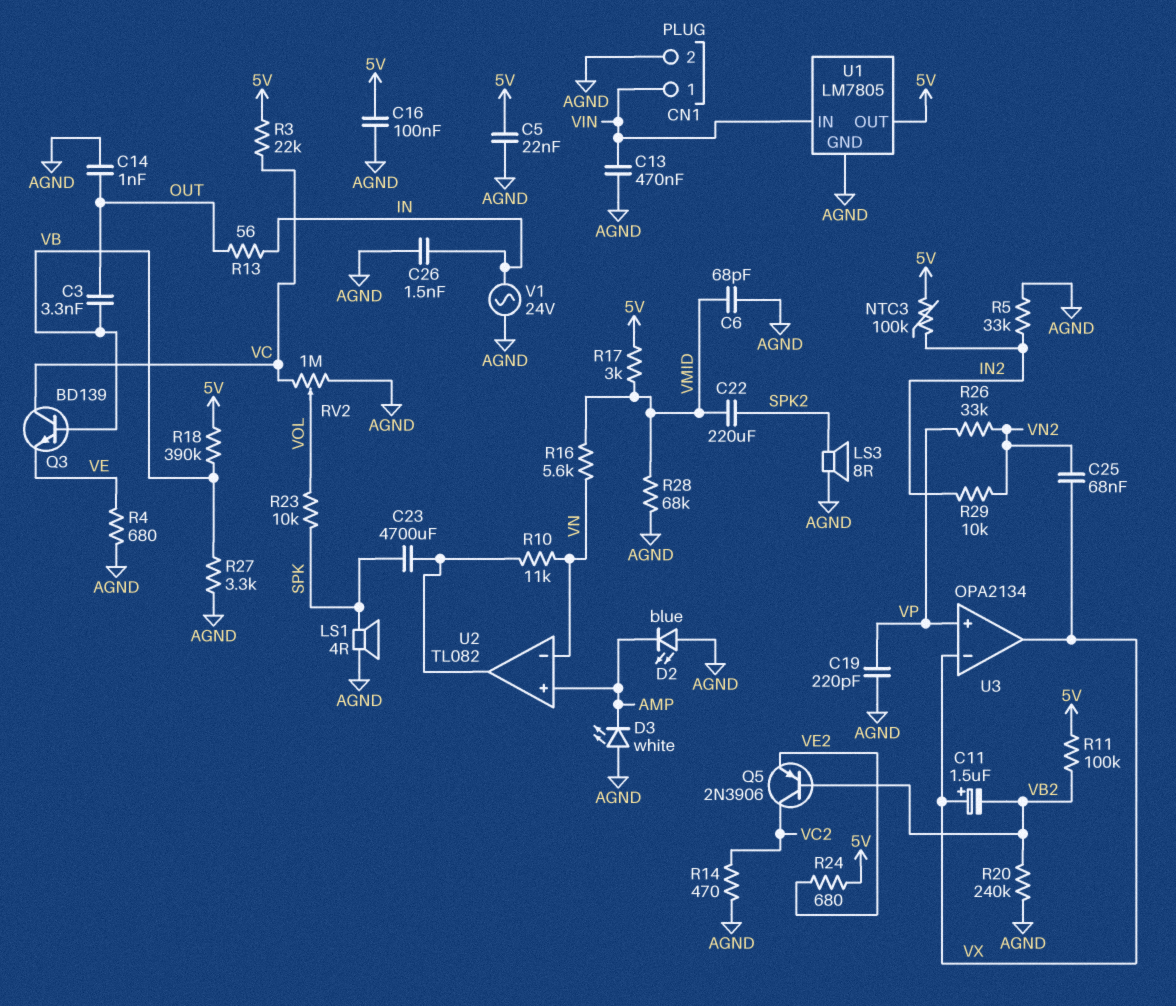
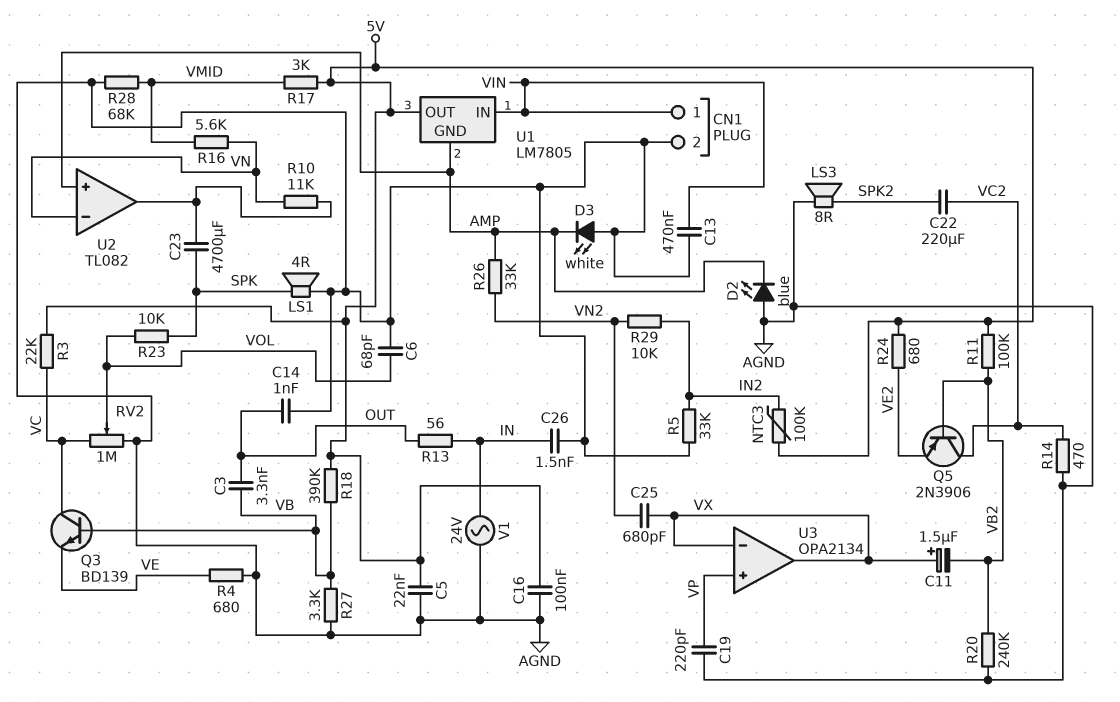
C6: 68pF (AGND, VMID) -> 68pF (AGND, VOL)
C22: 220uF (SPK2, VMID) -> 220uF (SPK2, VC2)
C25: 68nF (VN2, VX) -> 680pF (VN2, VX)
R26: 33k (VN2, VP) -> 33k (AMP, VN2)
U1 pin GND: AGND -> AMP

